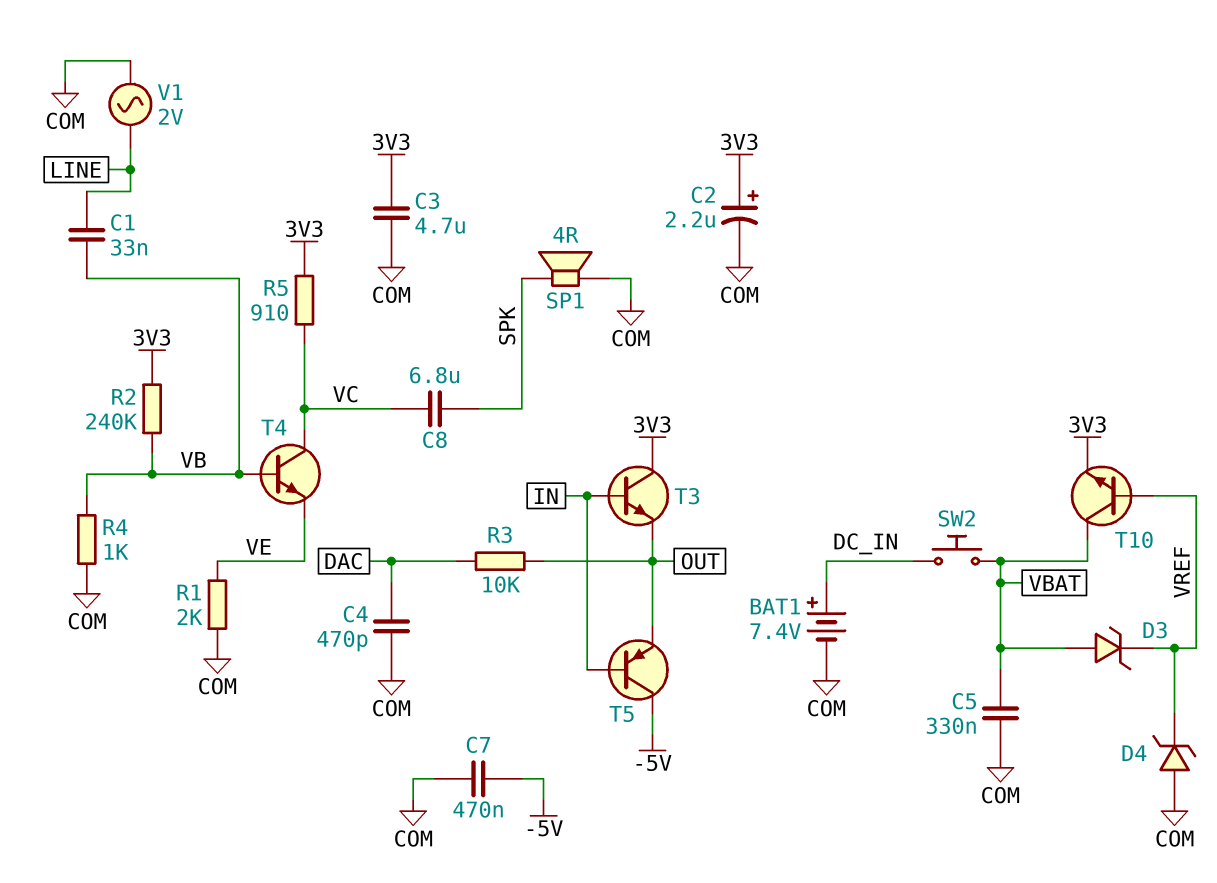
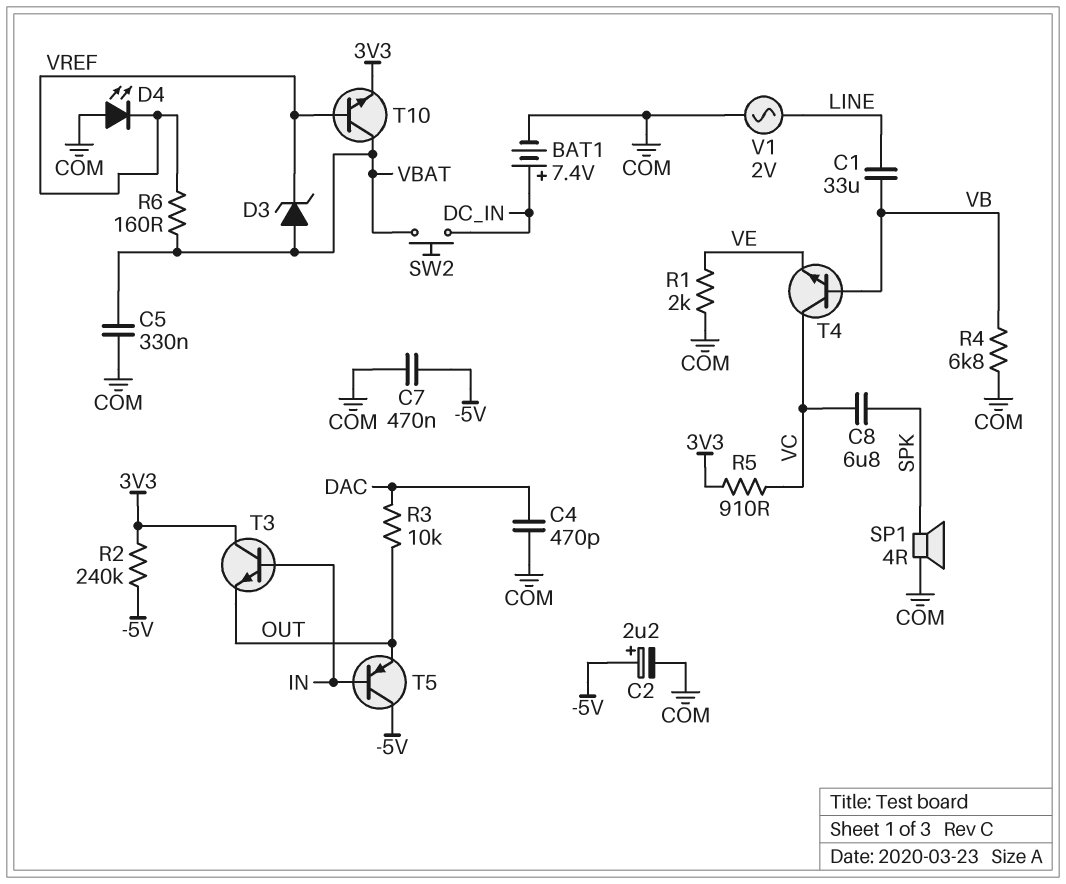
C1: 33nF (LINE, VB) -> 33uF (LINE, VB)
C2: 2.2uF (plus 3V3, minus COM) -> 2.2uF (plus -5V, minus COM)
C3: 4.7uF (3V3, COM) -> none
D4: zener (A COM, K VREF) -> LED (A COM, K VREF)
R2: 240k (3V3, VB) -> 240k (-5V, 3V3)
R4: 1k (COM, VB) -> 6.8k (COM, VB)
R6: none -> 160 (VBAT, VREF)

